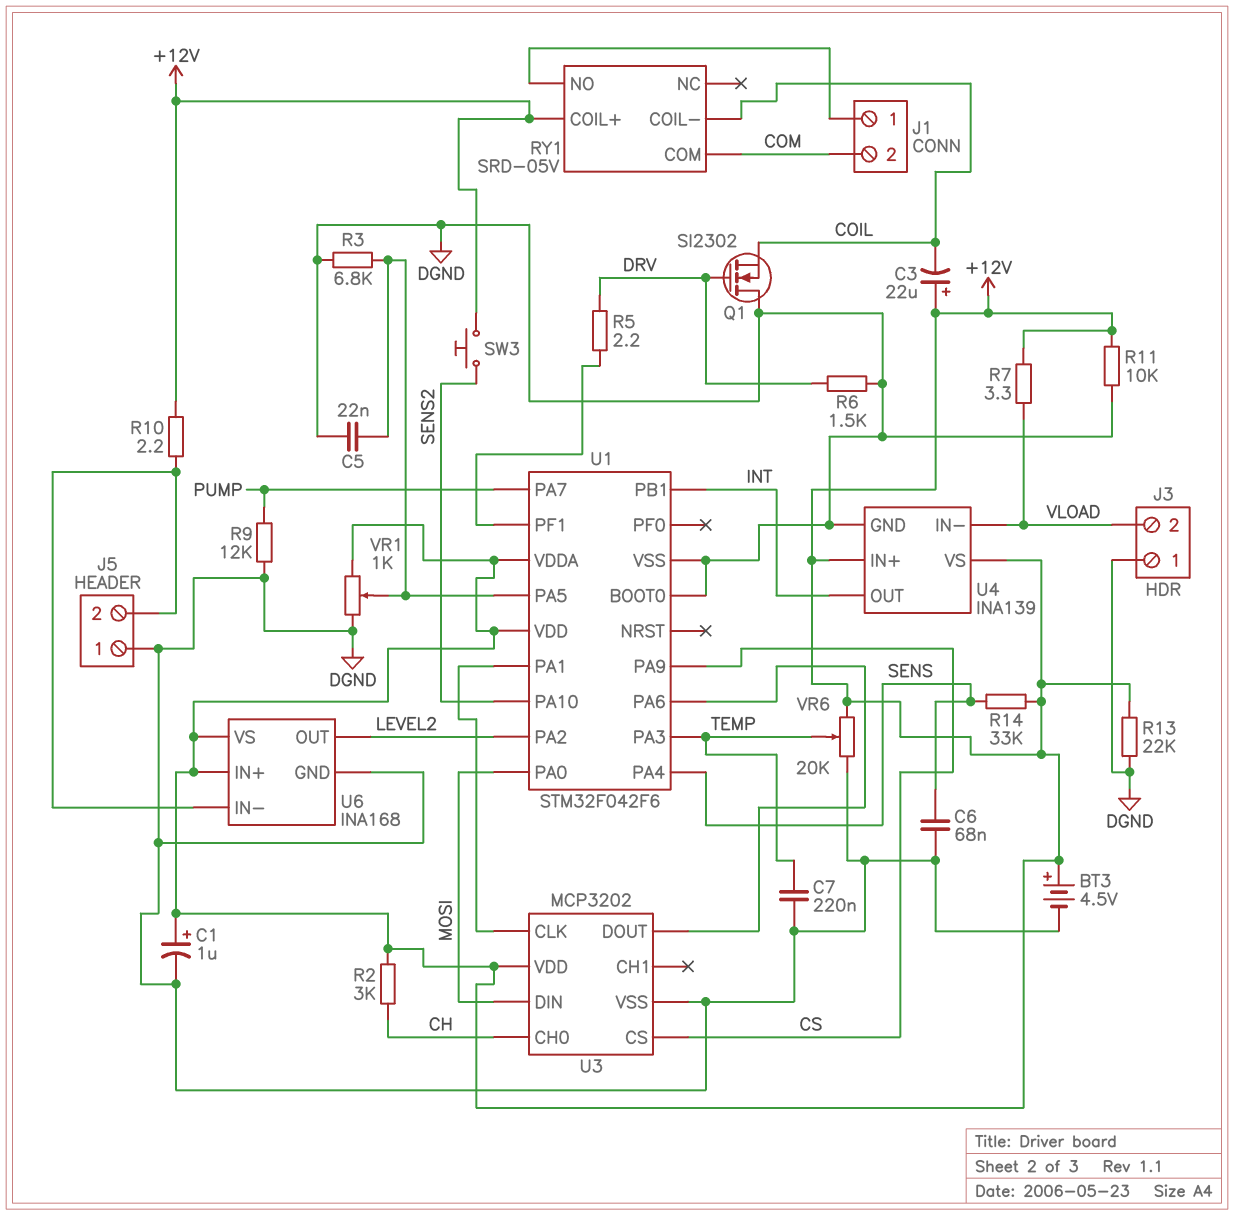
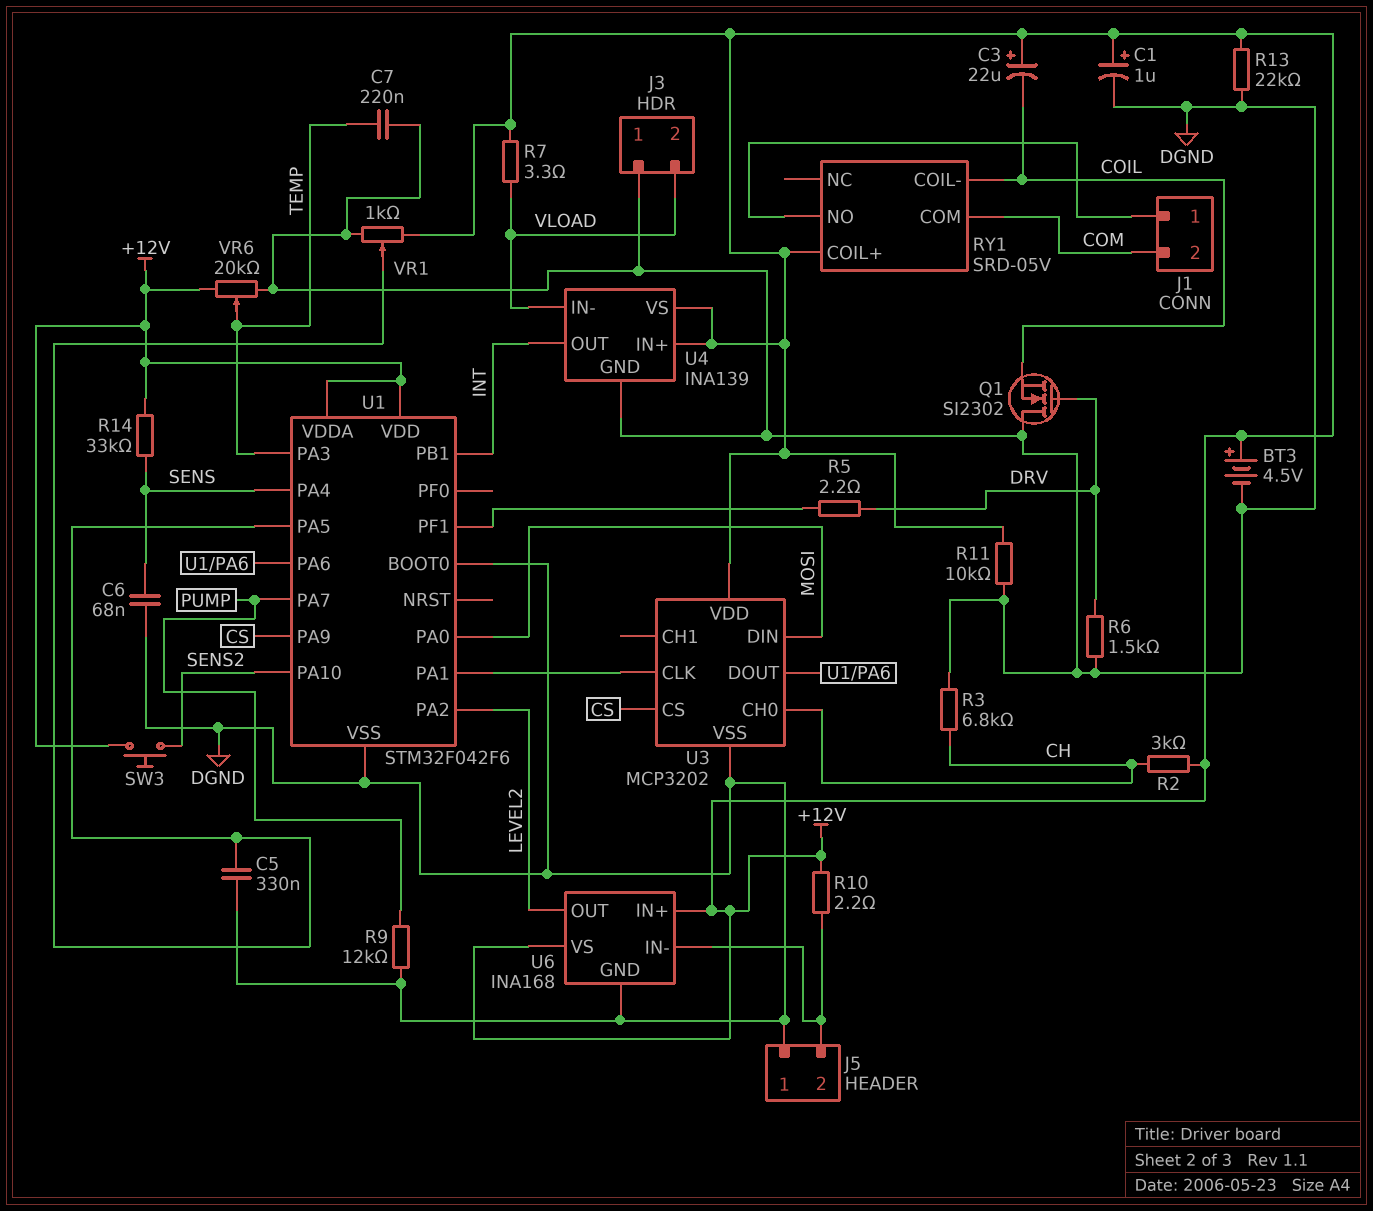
C5: 22nF (DGND, U1/PA5) -> 330nF (DGND, U1/PA5)
R3: 6.8k (DGND, U1/PA5) -> 6.8k (CH, DGND)

